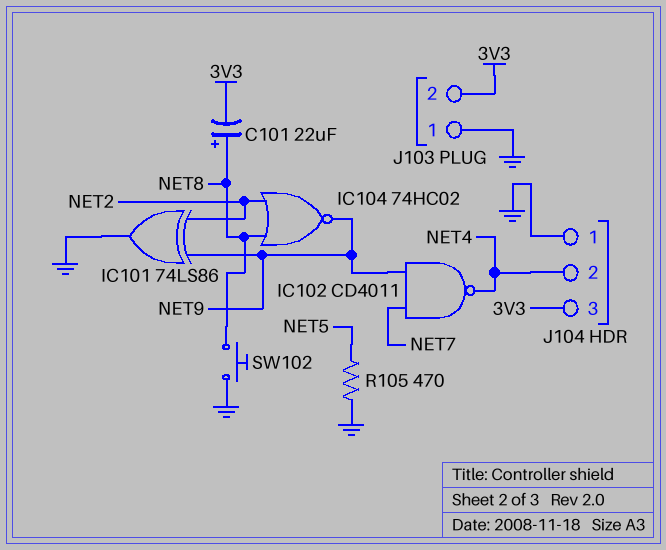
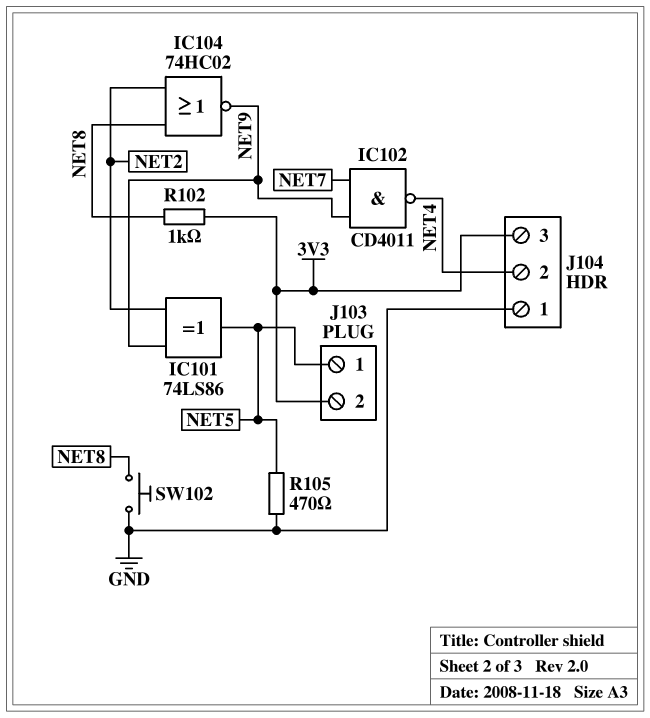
C101: 22uF (plus NET8, minus 3V3) -> none
IC101: XOR 74LS86 (in NET2, in NET9, out GND) -> XOR 74LS86 (in NET2, in NET9, out NET5)
J103 pin 1: GND -> NET5
R102: none -> 1k (3V3, NET8)

